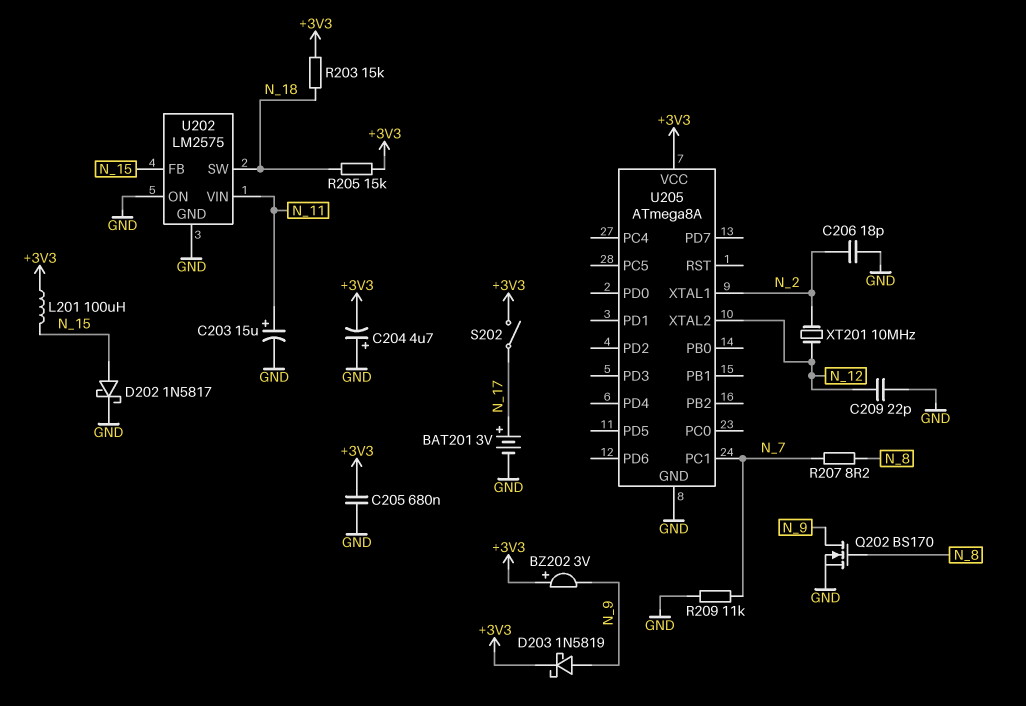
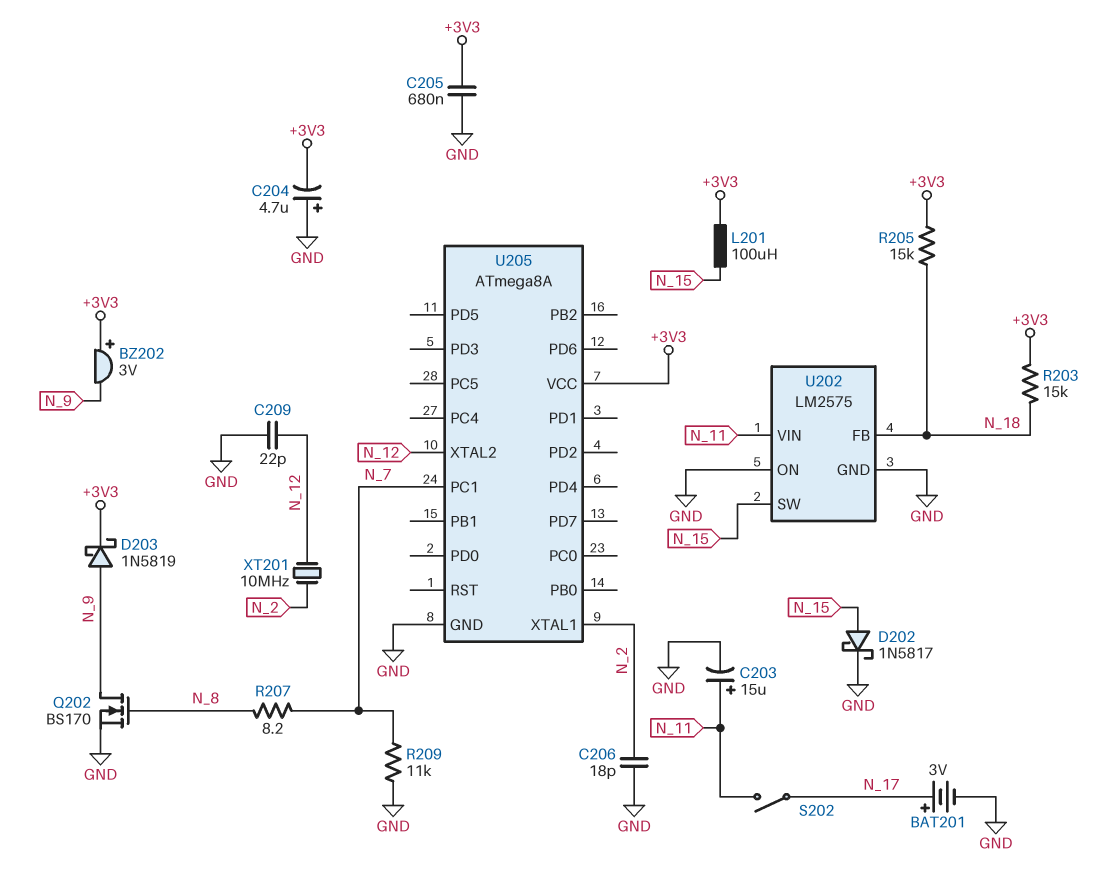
S202: switch (+3V3, N_17) -> switch (N_11, N_17)
U202 pin FB: N_15 -> N_18
U202 pin SW: N_18 -> N_15

